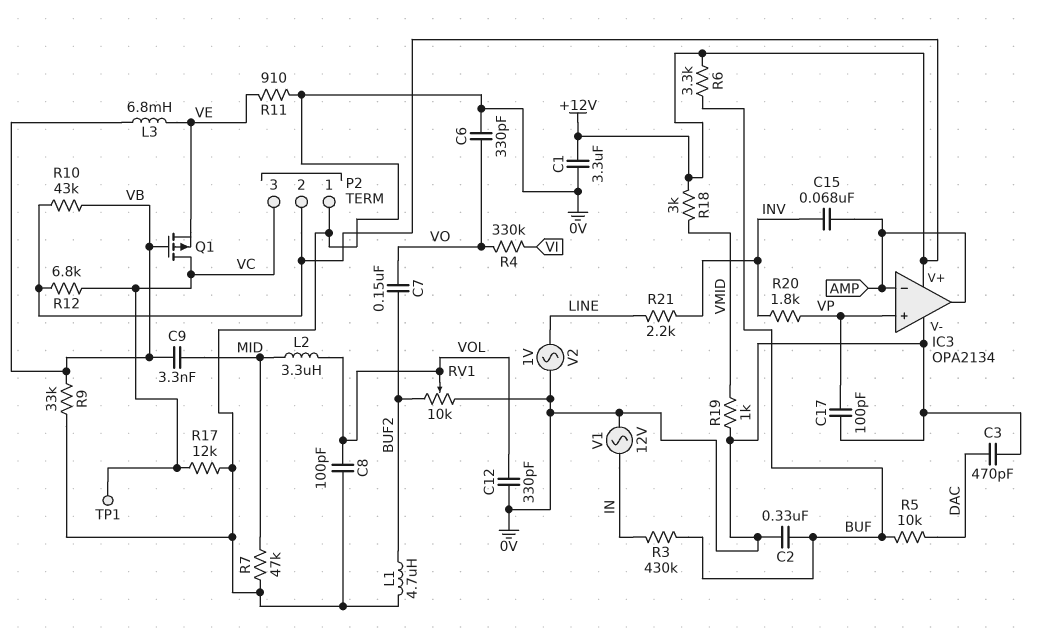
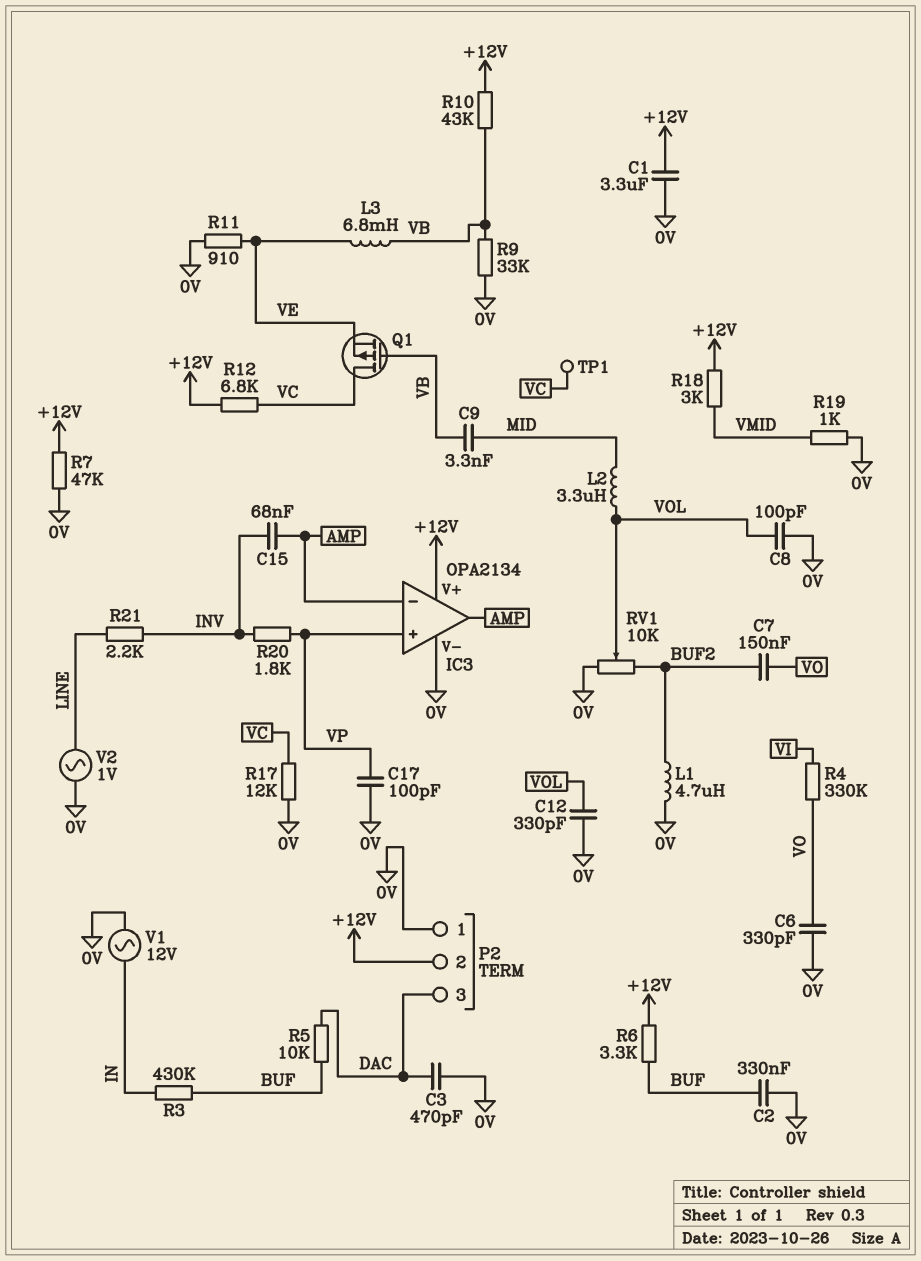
P2 pin 3: VC -> DAC
R7: 47k (0V, MID) -> 47k (+12V, 0V)

